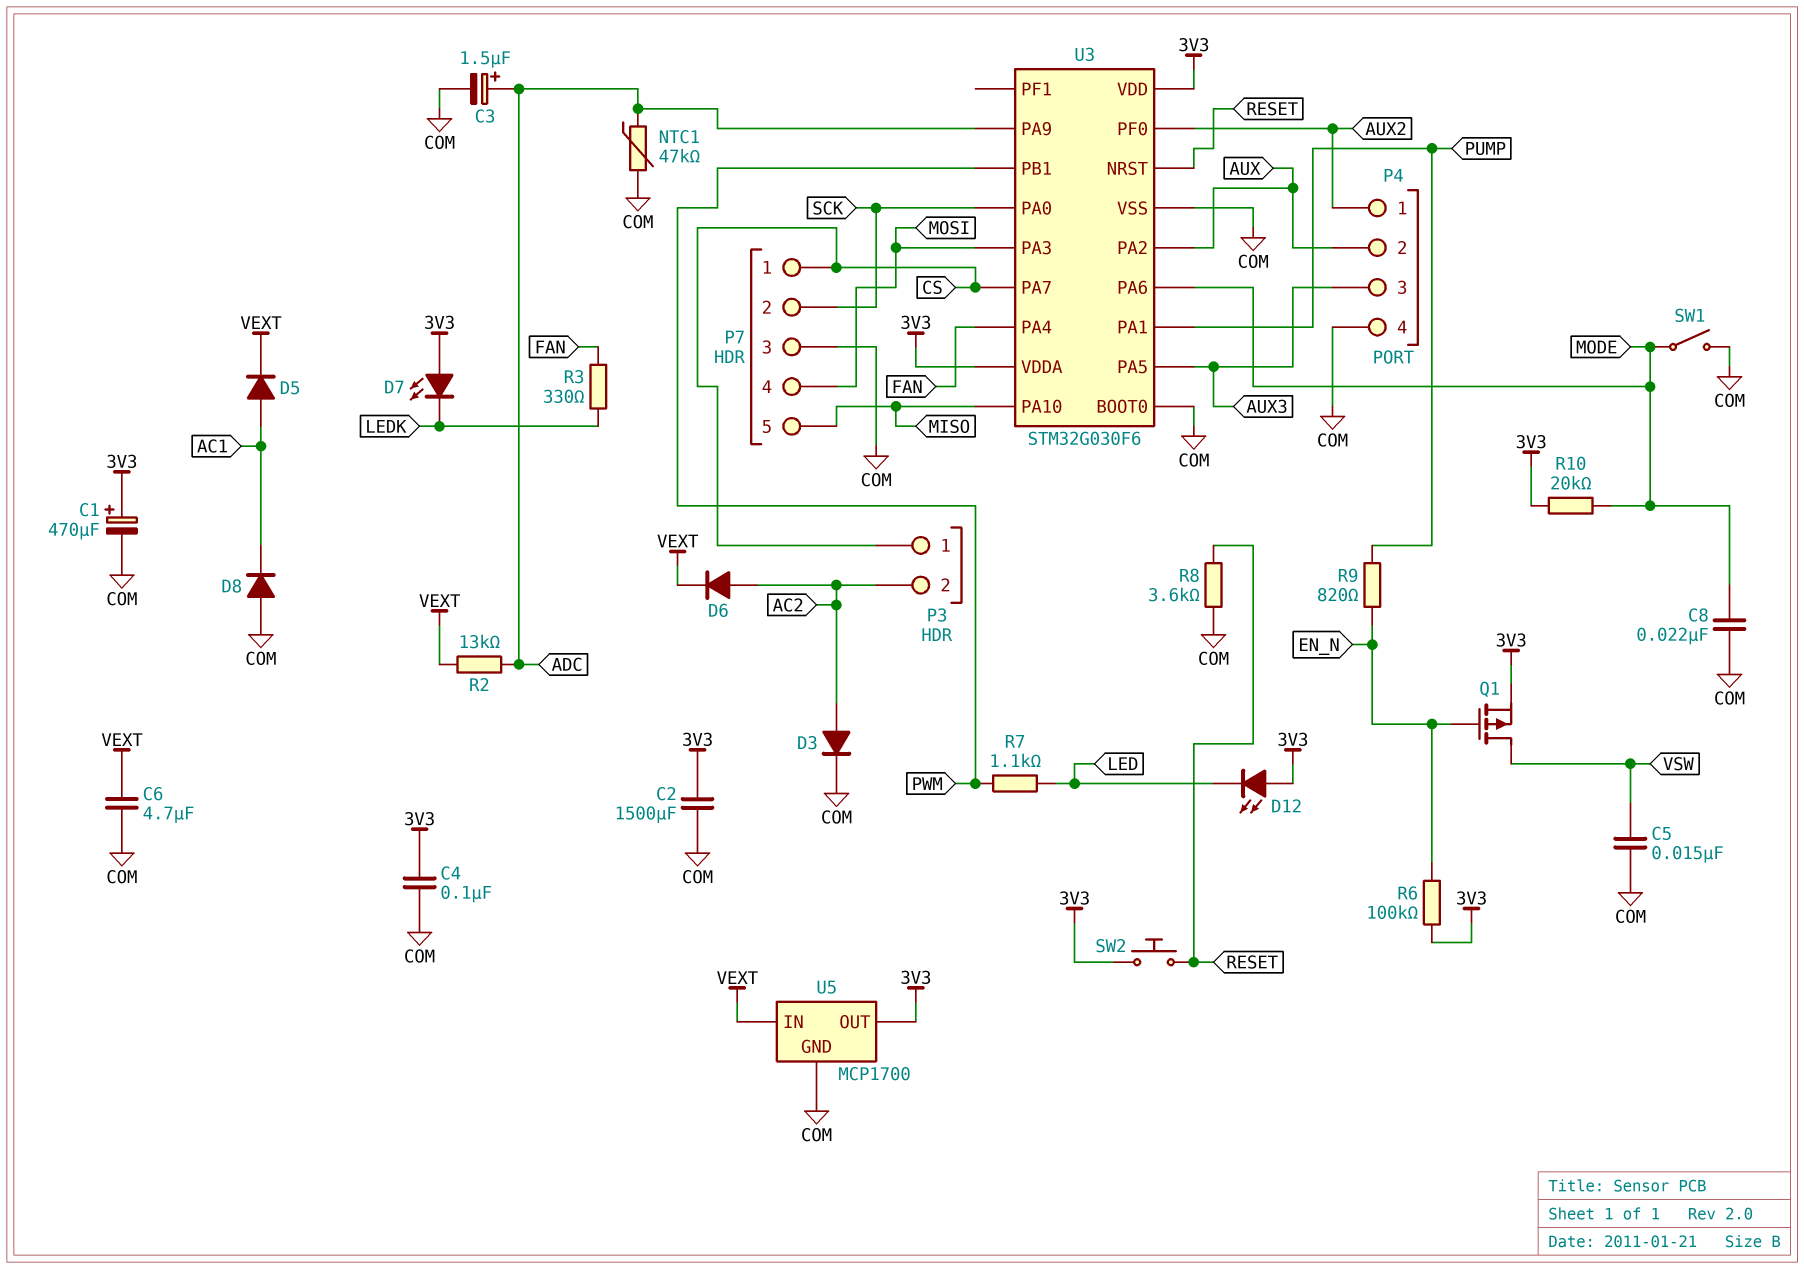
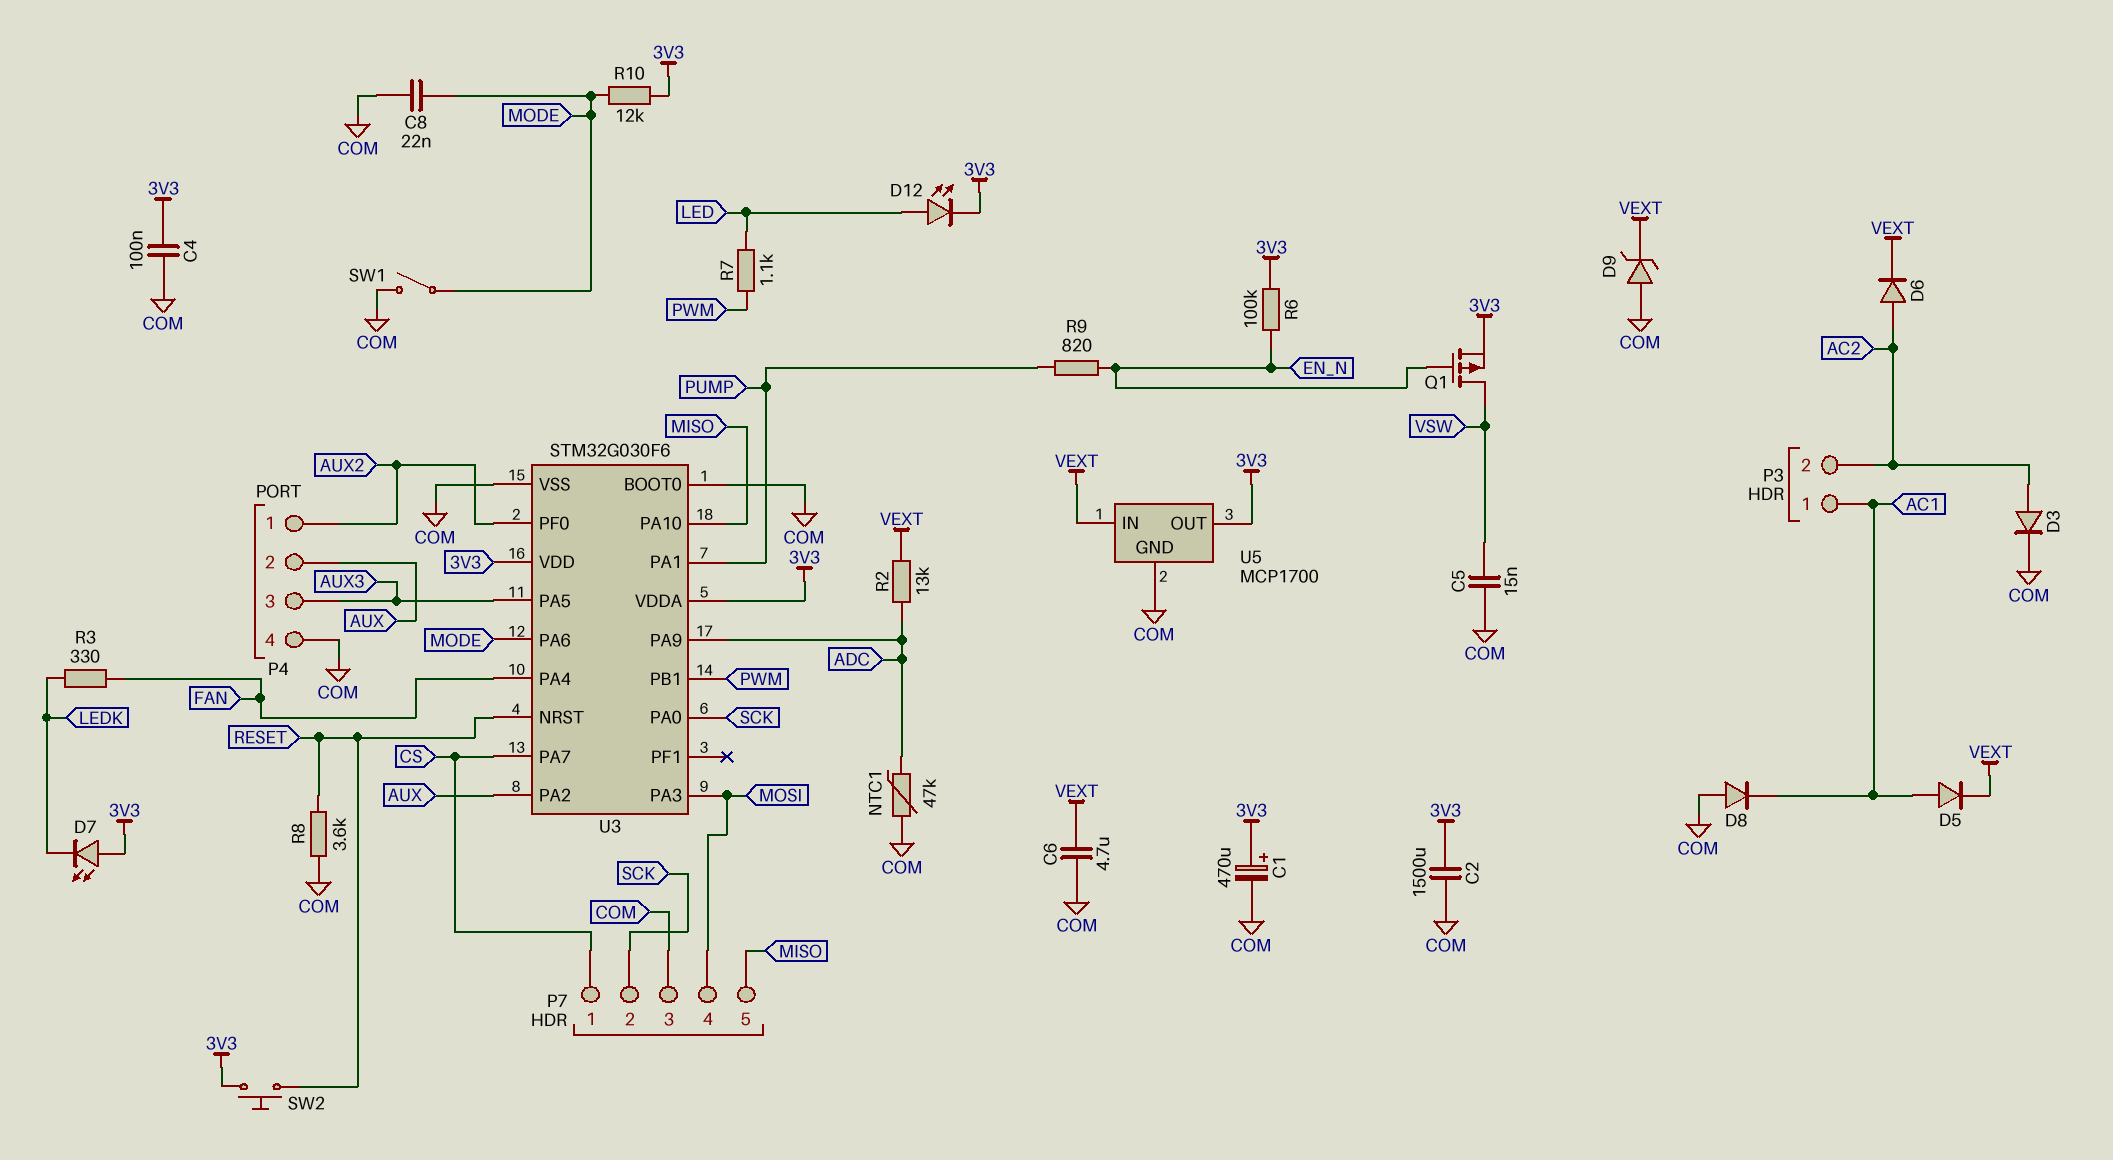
C3: 1.5uF (plus ADC, minus COM) -> none
D9: none -> zener (A COM, K VEXT)
D12: LED (A 3V3, K LED) -> LED (A LED, K 3V3)
P3 pin 1: CS -> AC1
R10: 20k (3V3, MODE) -> 12k (3V3, MODE)

